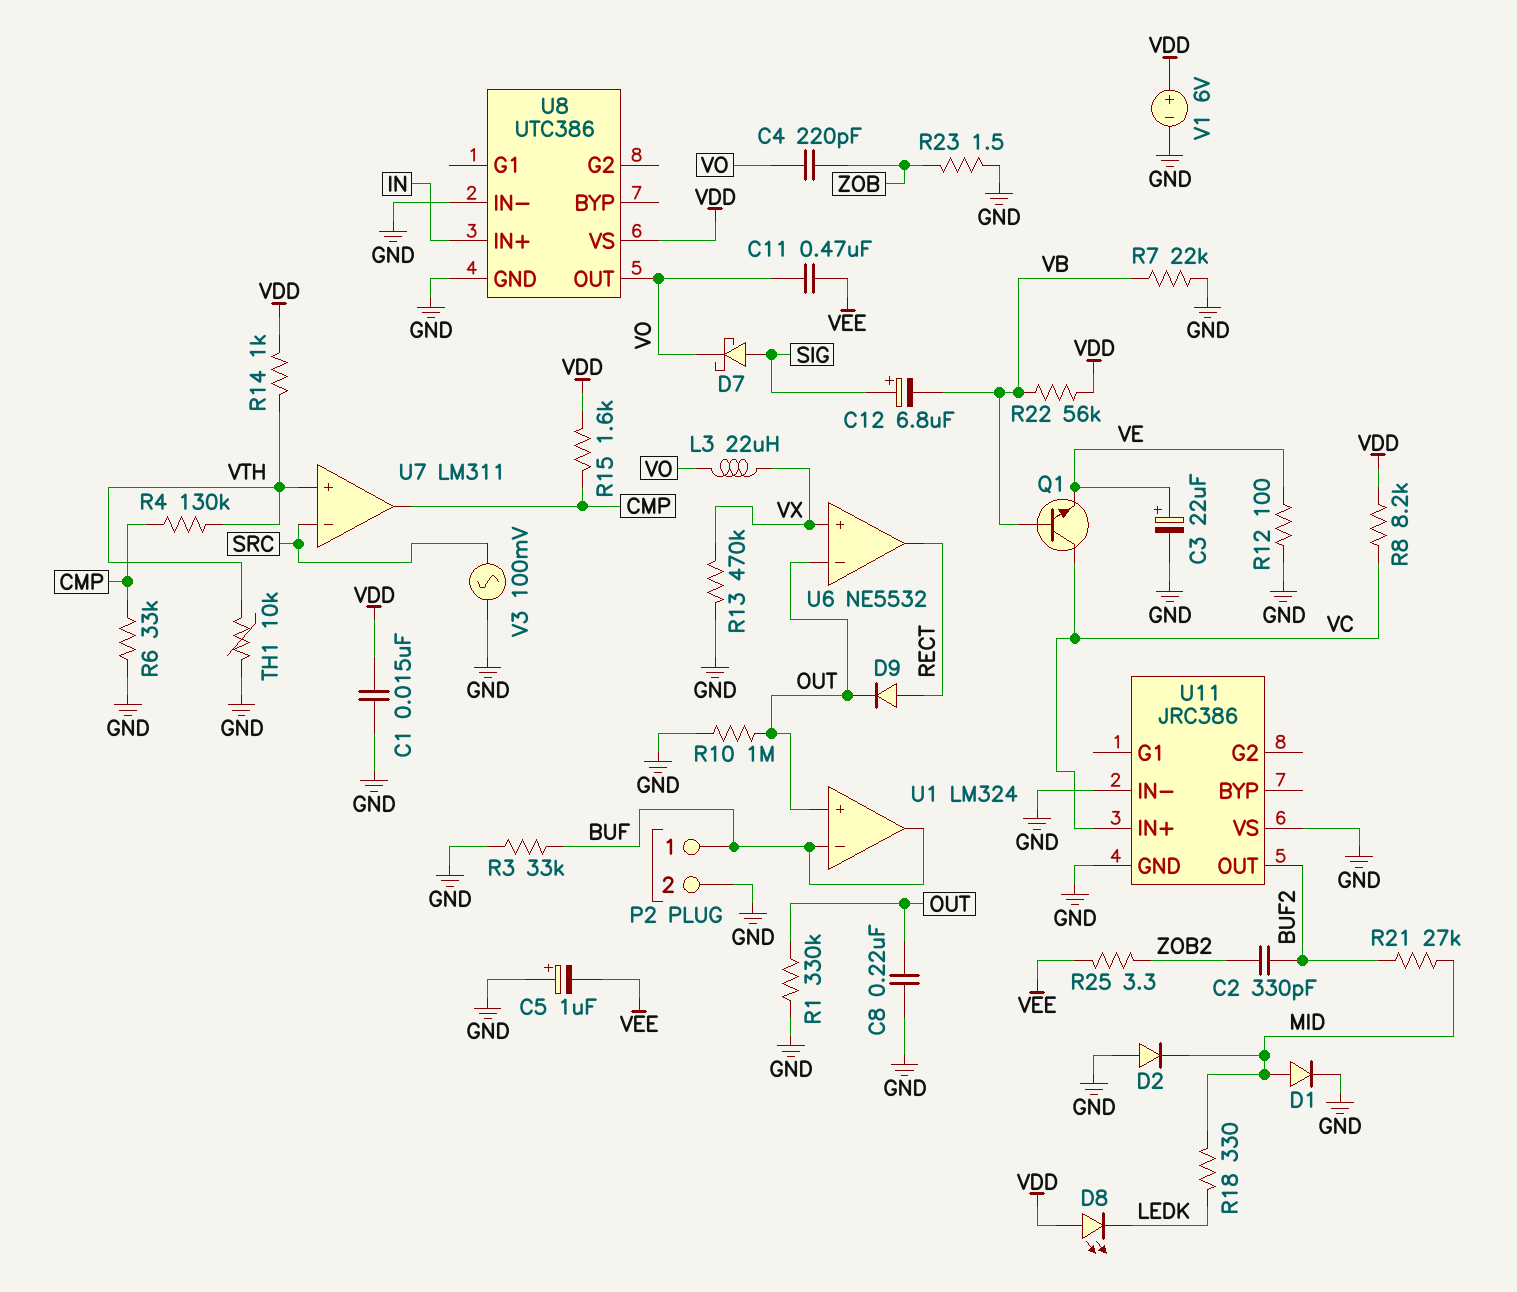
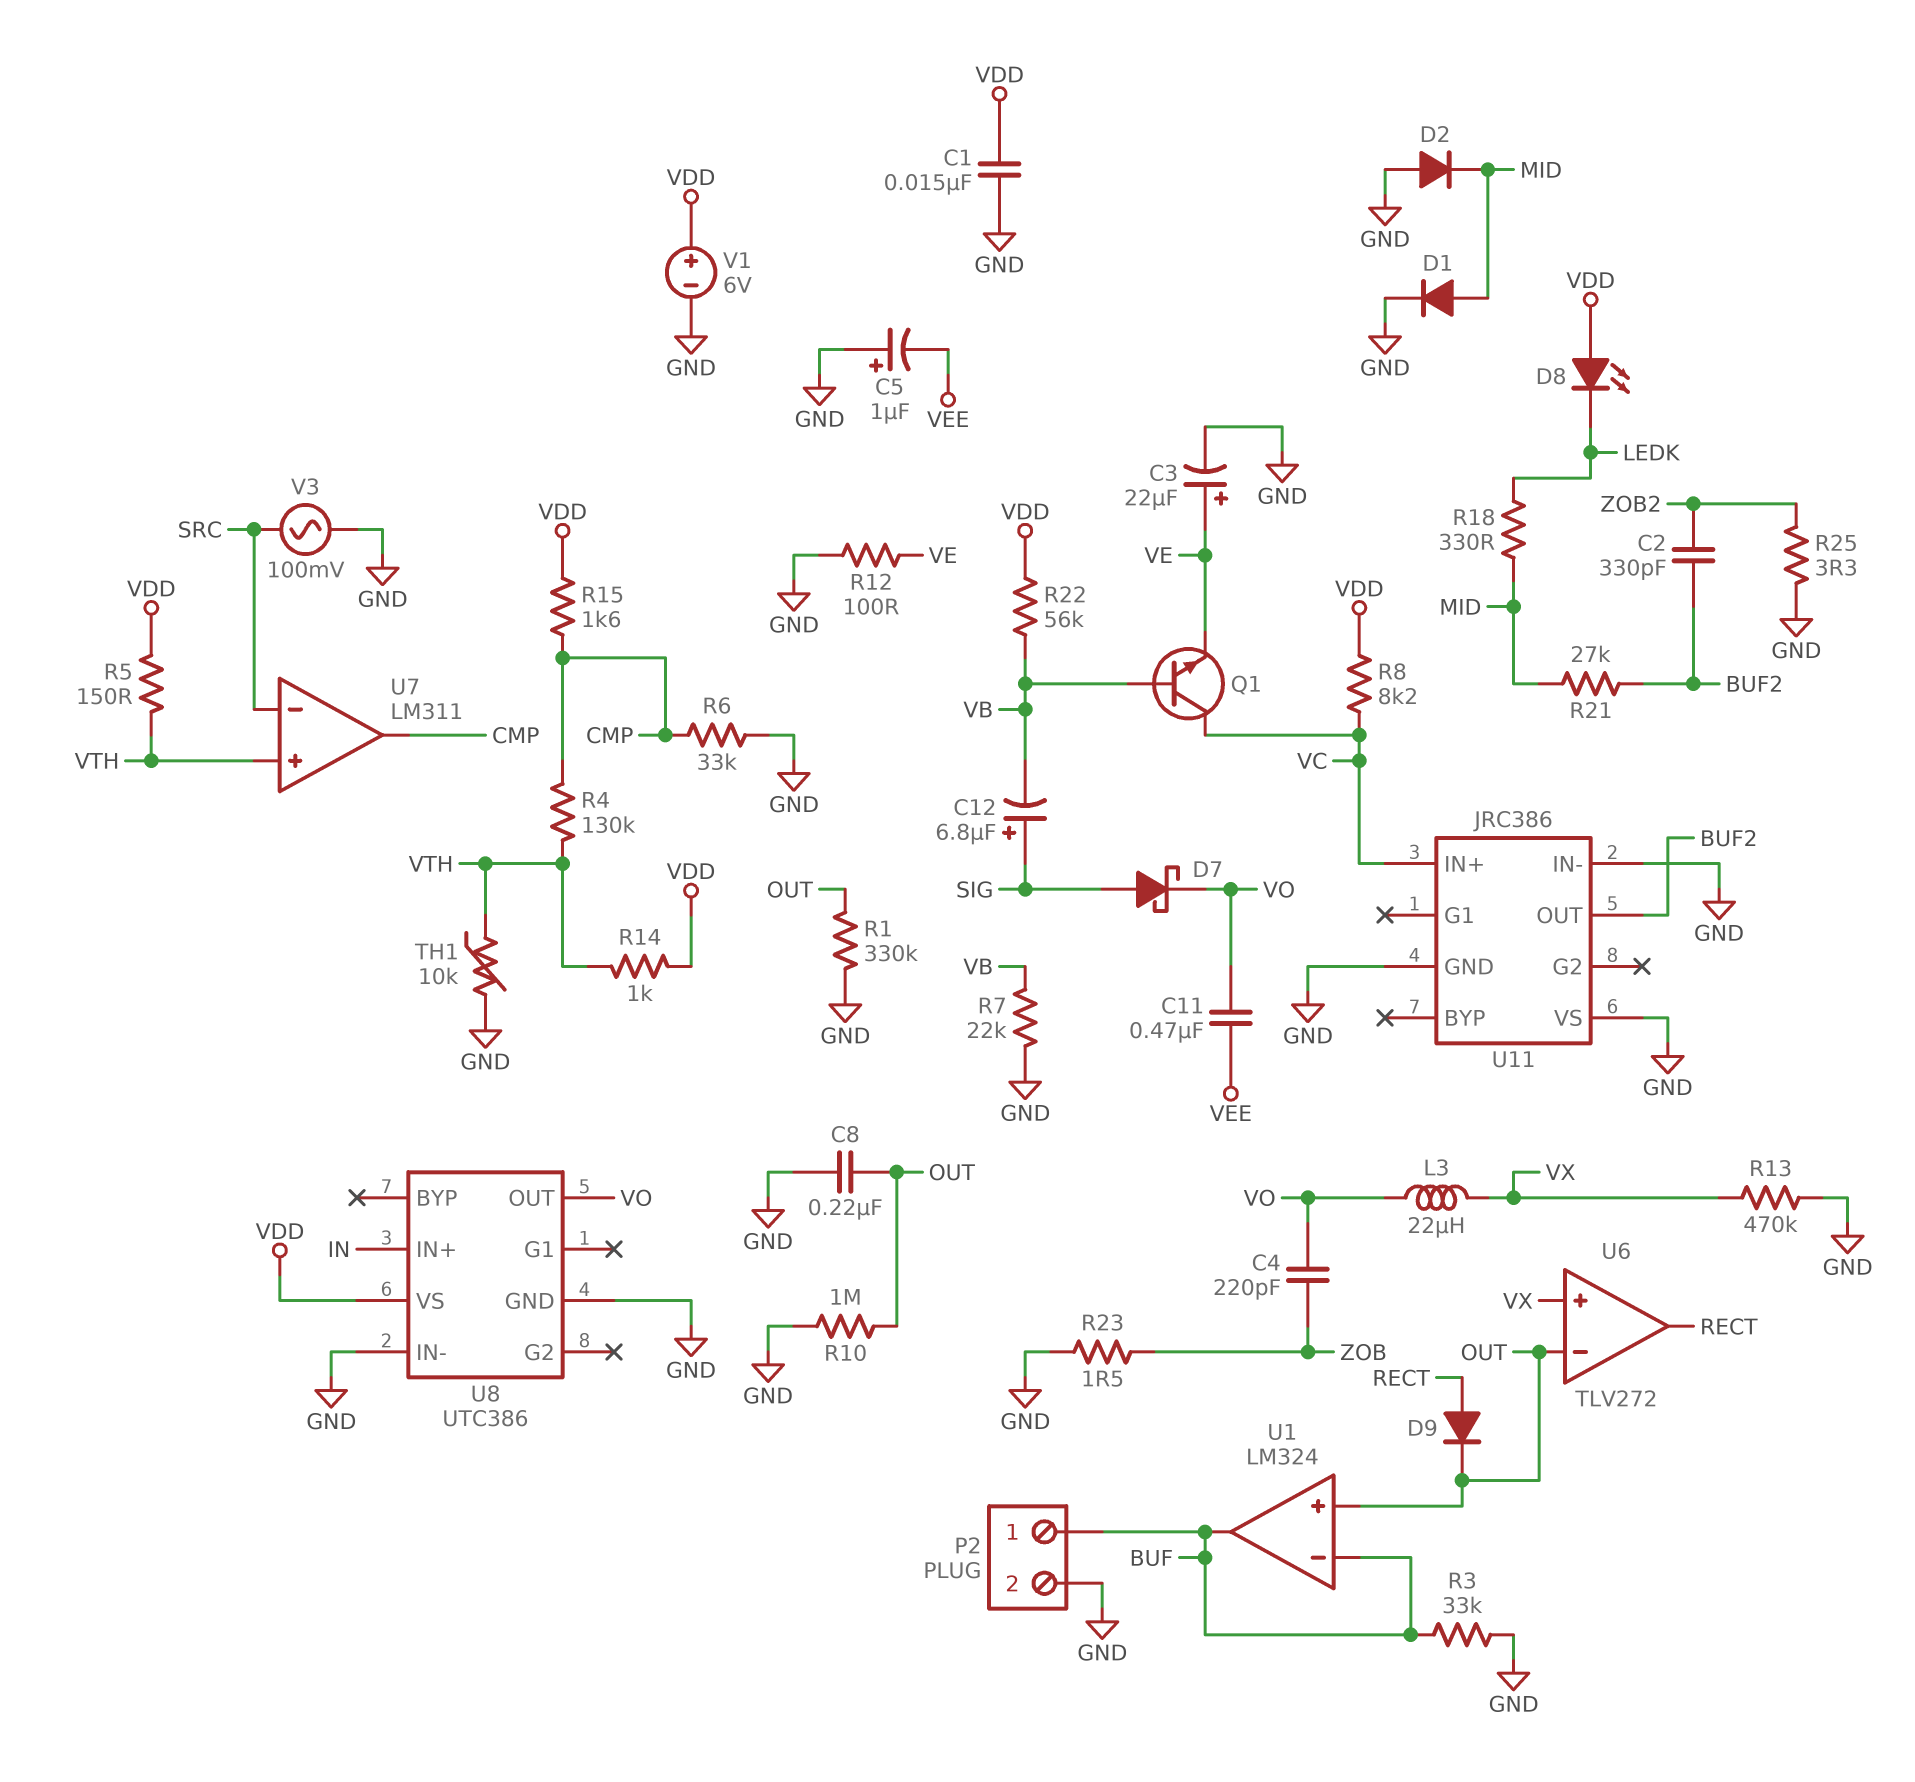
R5: none -> 150 (VDD, VTH)
R25: 3.3 (VEE, ZOB2) -> 3.3 (GND, ZOB2)
U6: NE5532 -> TLV272

